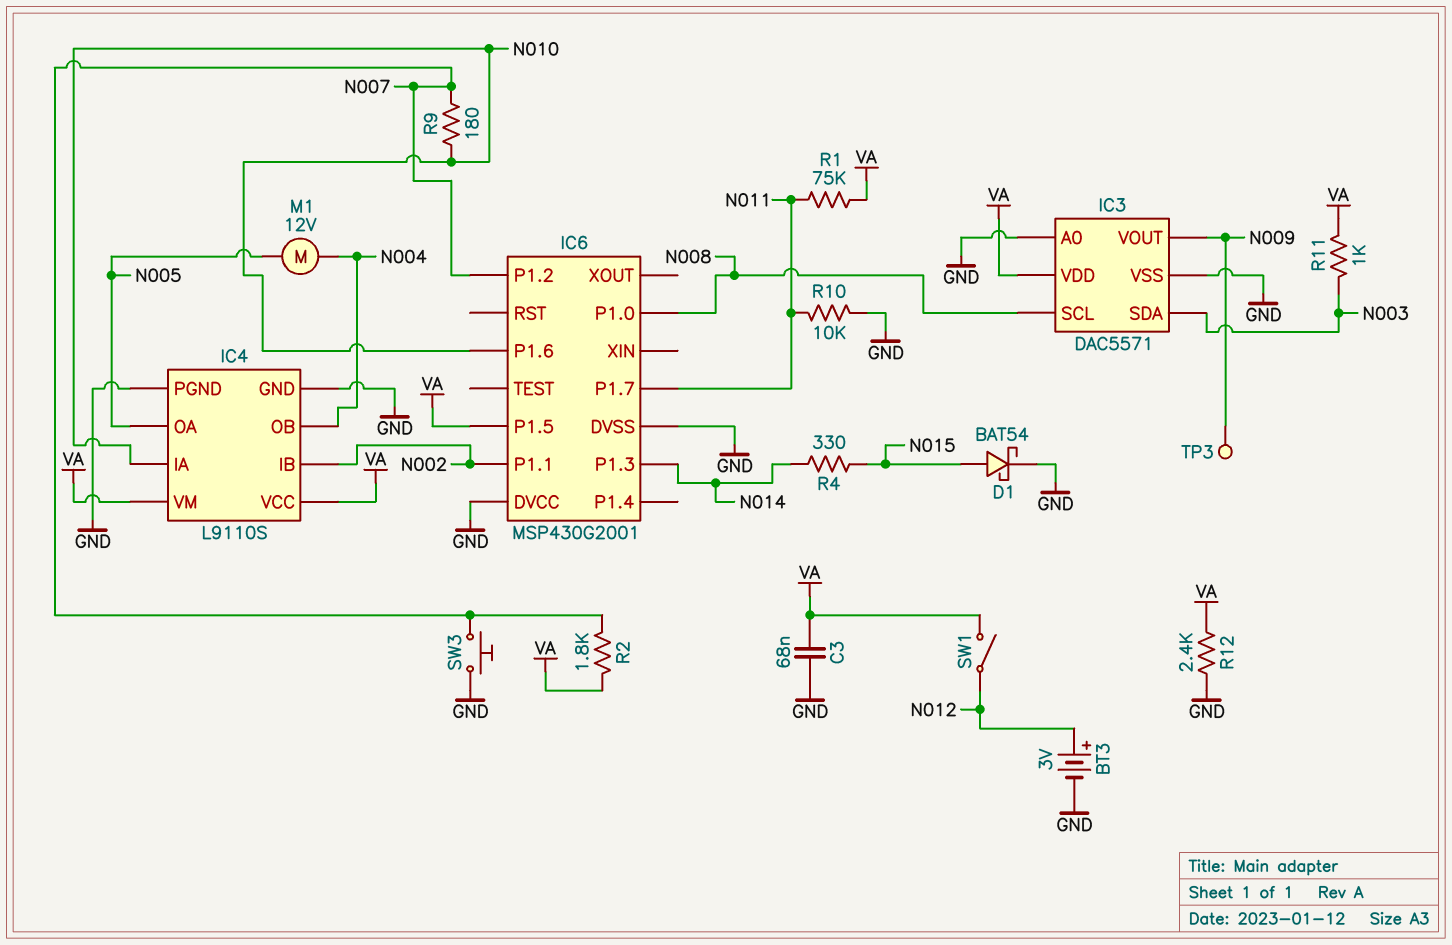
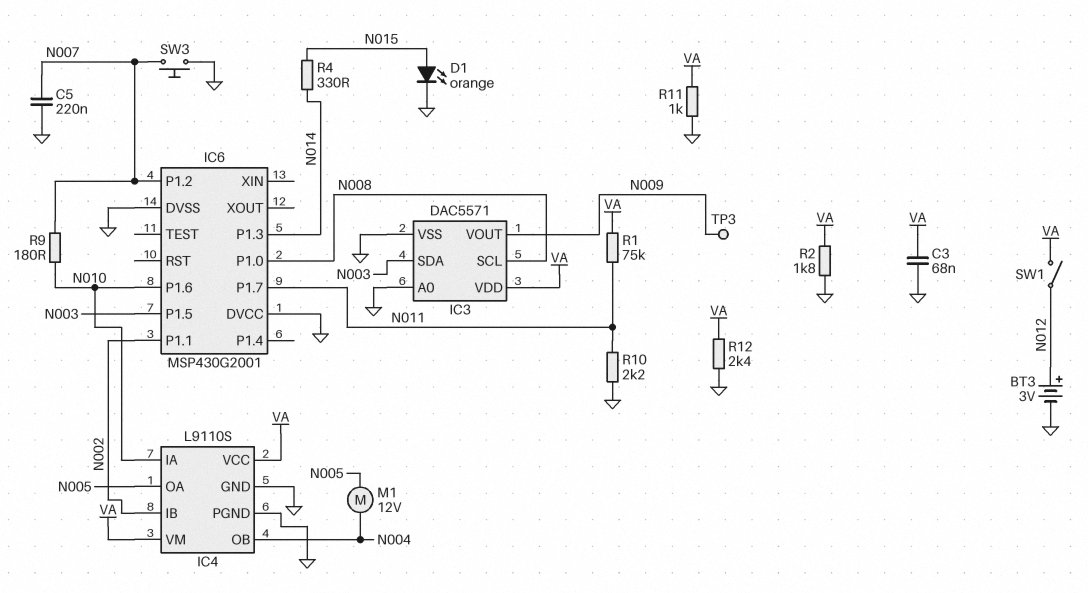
C5: none -> 220nF (GND, N007)
D1: schottky BAT54 (A N015, K GND) -> LED orange (A N015, K GND)
IC6 pin P1.5: VA -> N003
R2: 1.8k (N007, VA) -> 1.8k (GND, VA)
R10: 10k (GND, N011) -> 2.2k (GND, N011)
R11: 1k (N003, VA) -> 1k (GND, VA)

